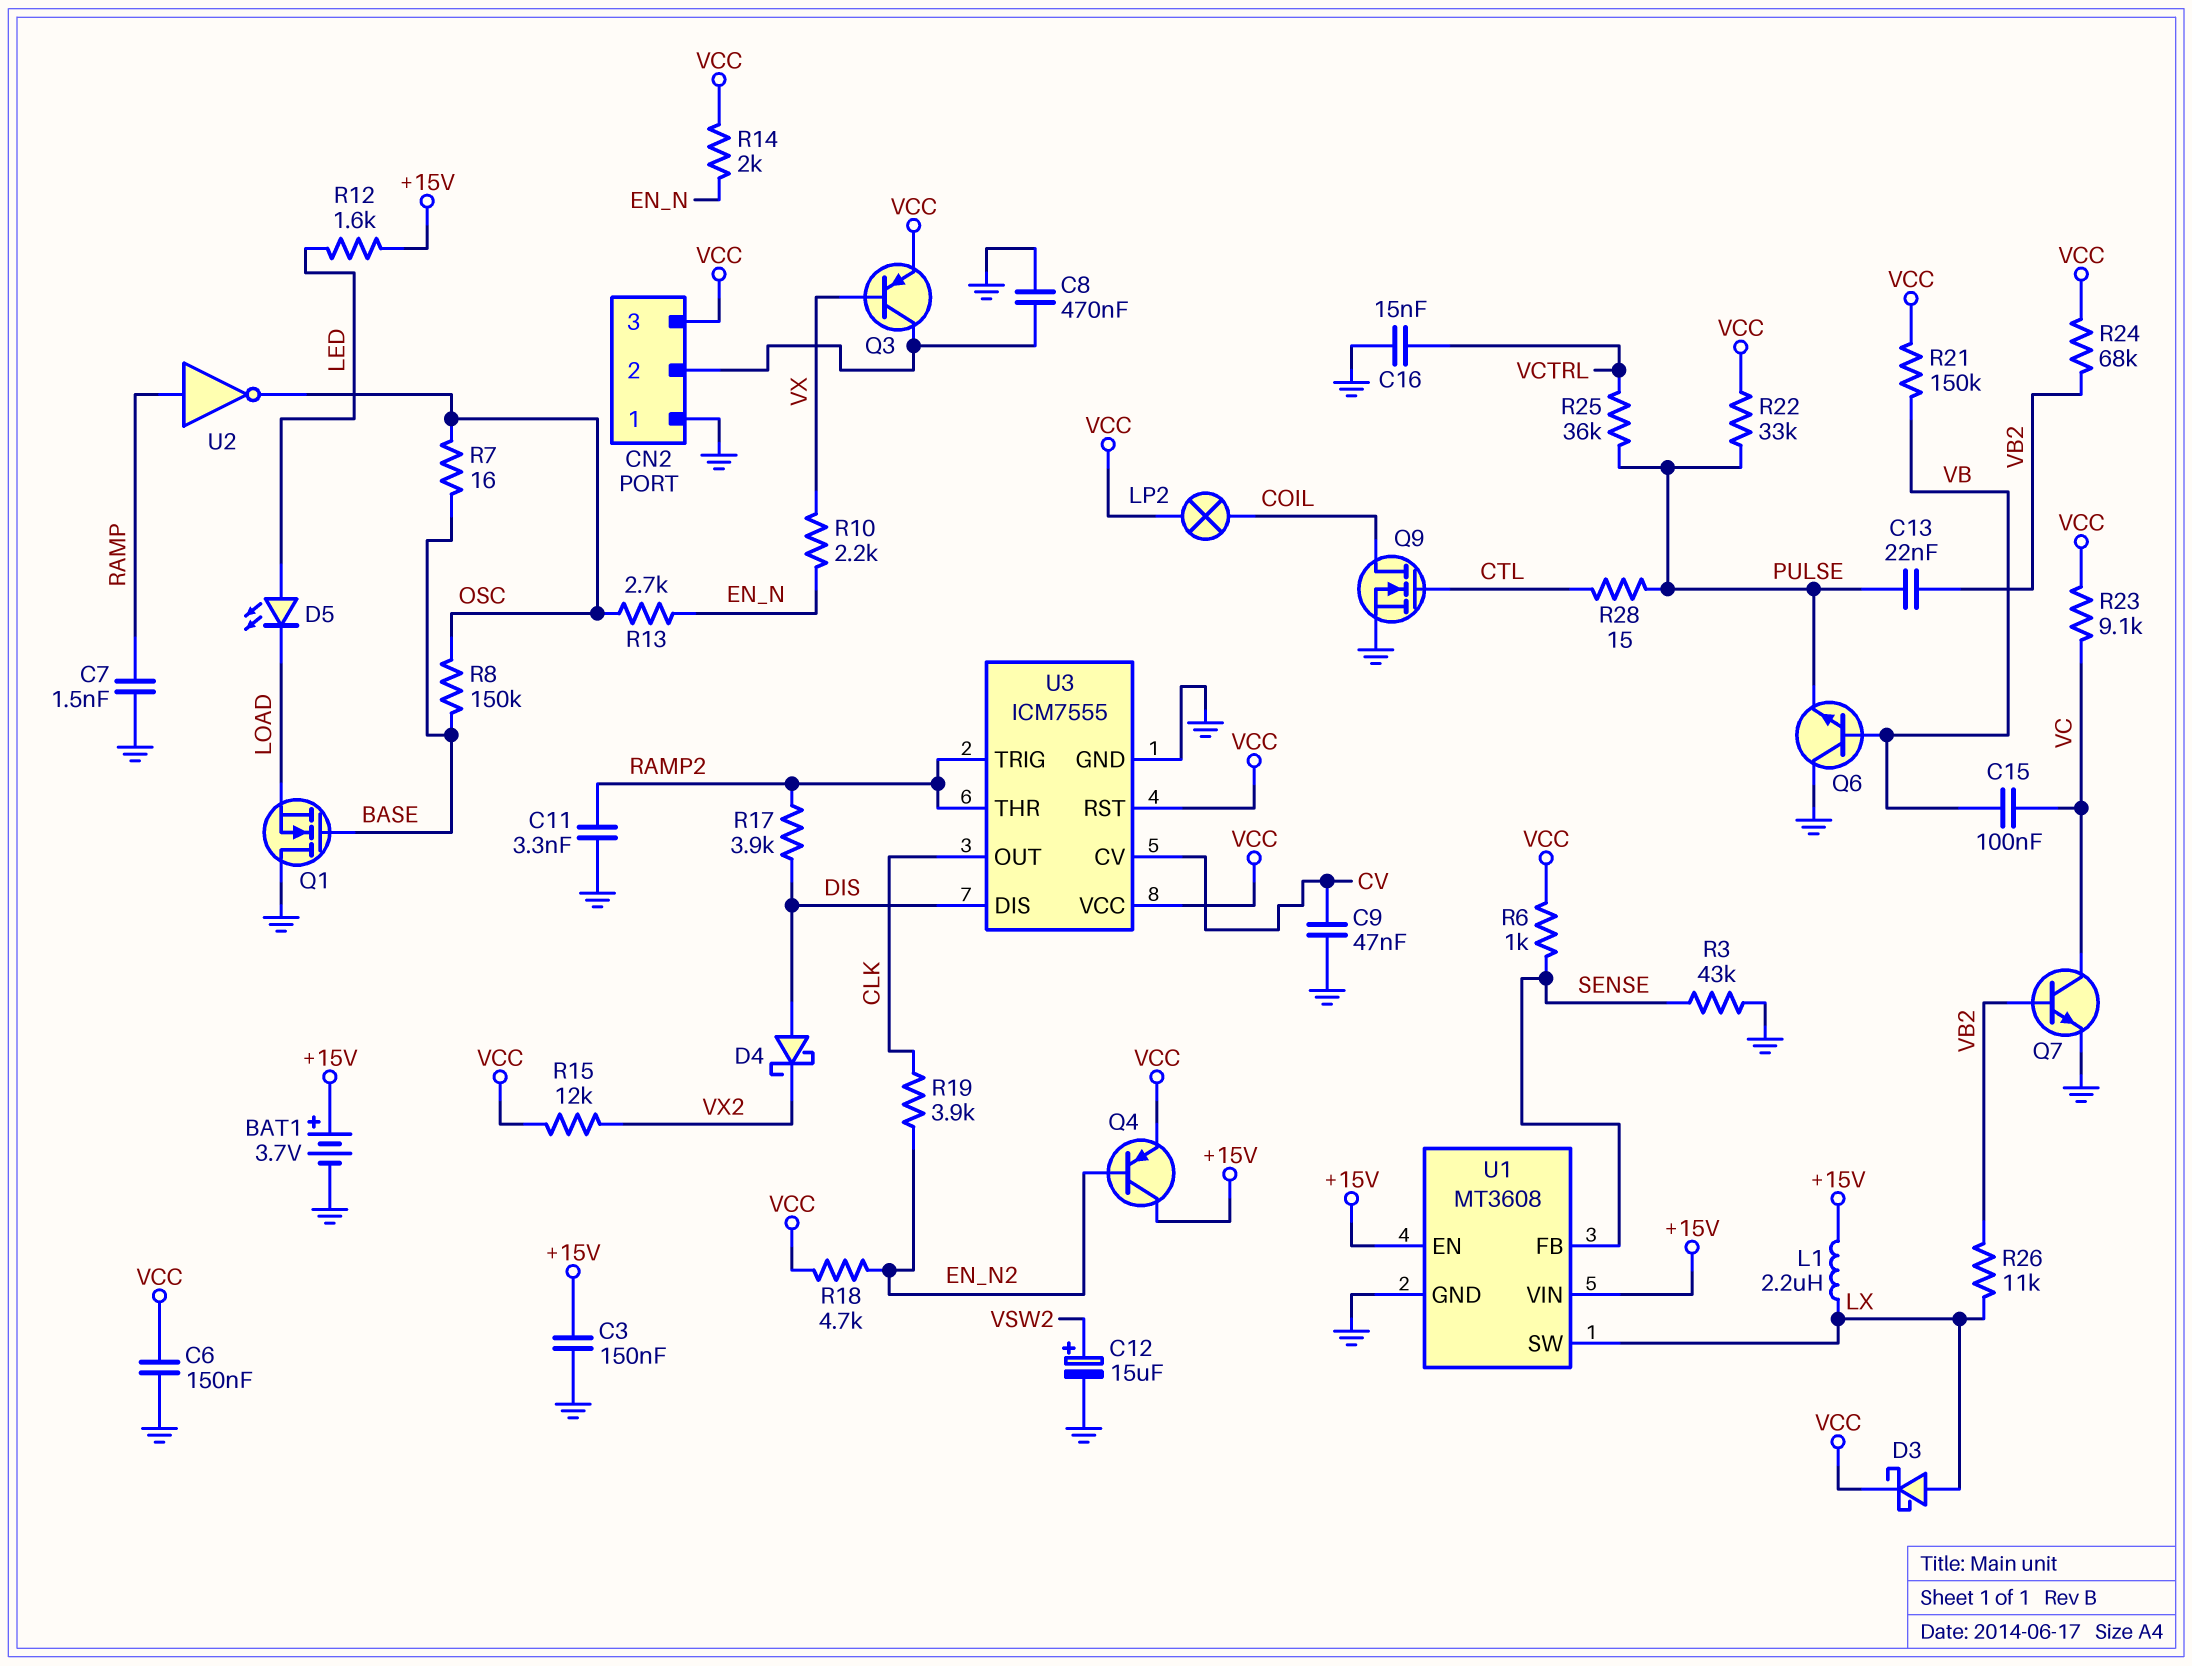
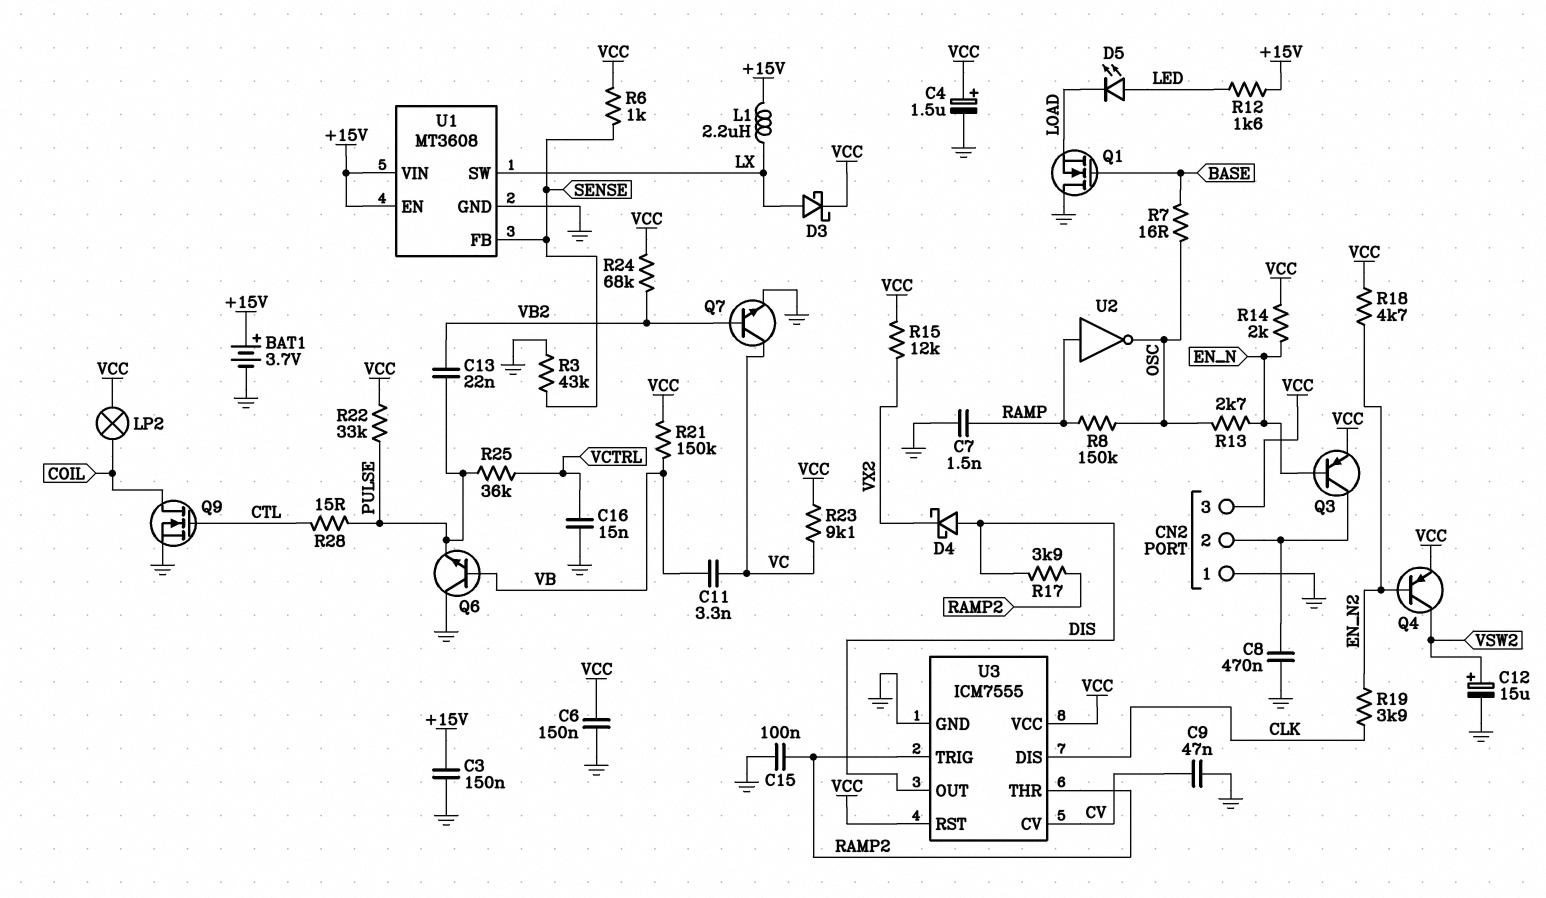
C4: none -> 1.5uF (plus VCC, minus GND)
C11: 3.3nF (GND, RAMP2) -> 3.3nF (VB, VC)
C15: 100nF (VB, VC) -> 100nF (GND, RAMP2)
Q3: PNP (B VX, C CN2/2, E VCC) -> PNP (B EN_N, C CN2/2, E VCC)
Q4: PNP (B EN_N2, C +15V, E VCC) -> PNP (B EN_N2, C VSW2, E VCC)
R8: 150k (BASE, OSC) -> 150k (OSC, RAMP)
R10: 2.2k (EN_N, VX) -> none
R26: 11k (LX, VB2) -> none
U3 pin DIS: DIS -> CLK
U3 pin OUT: CLK -> DIS

